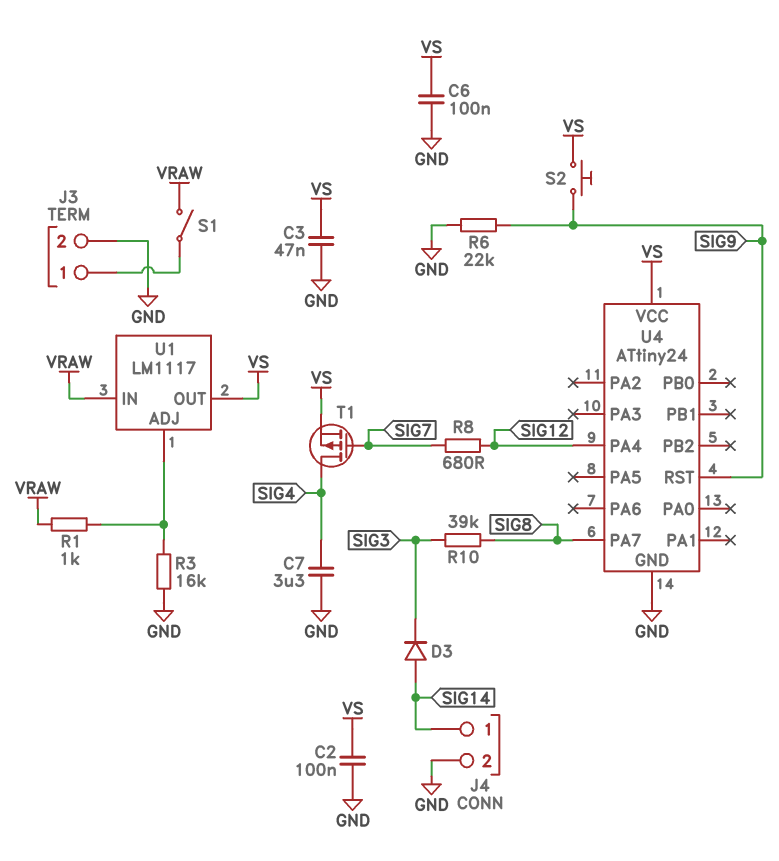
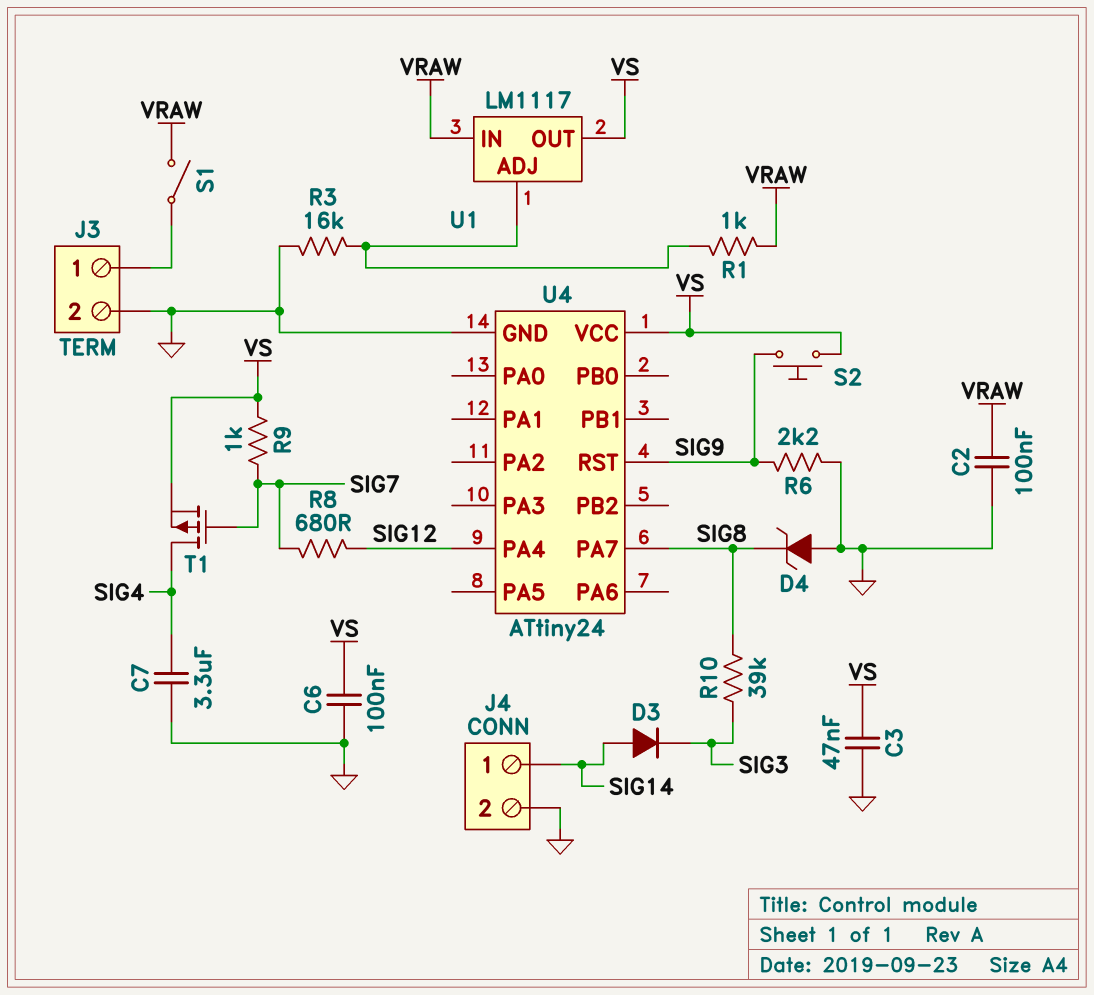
C2: 100nF (GND, VS) -> 100nF (GND, VRAW)
D4: none -> zener (A GND, K SIG8)
R6: 22k (GND, SIG9) -> 2.2k (GND, SIG9)
R9: none -> 1k (SIG7, VS)

